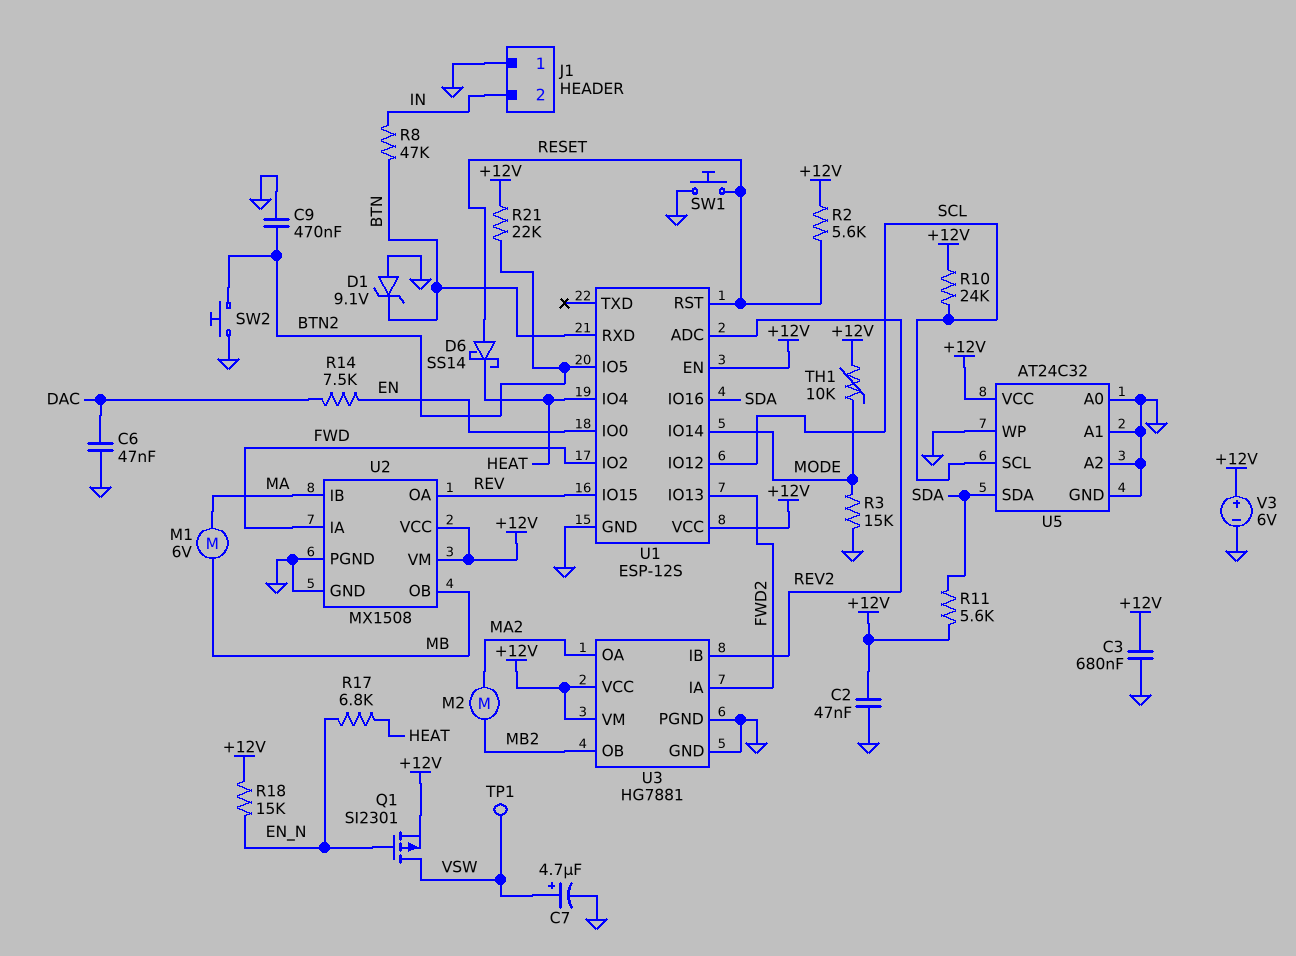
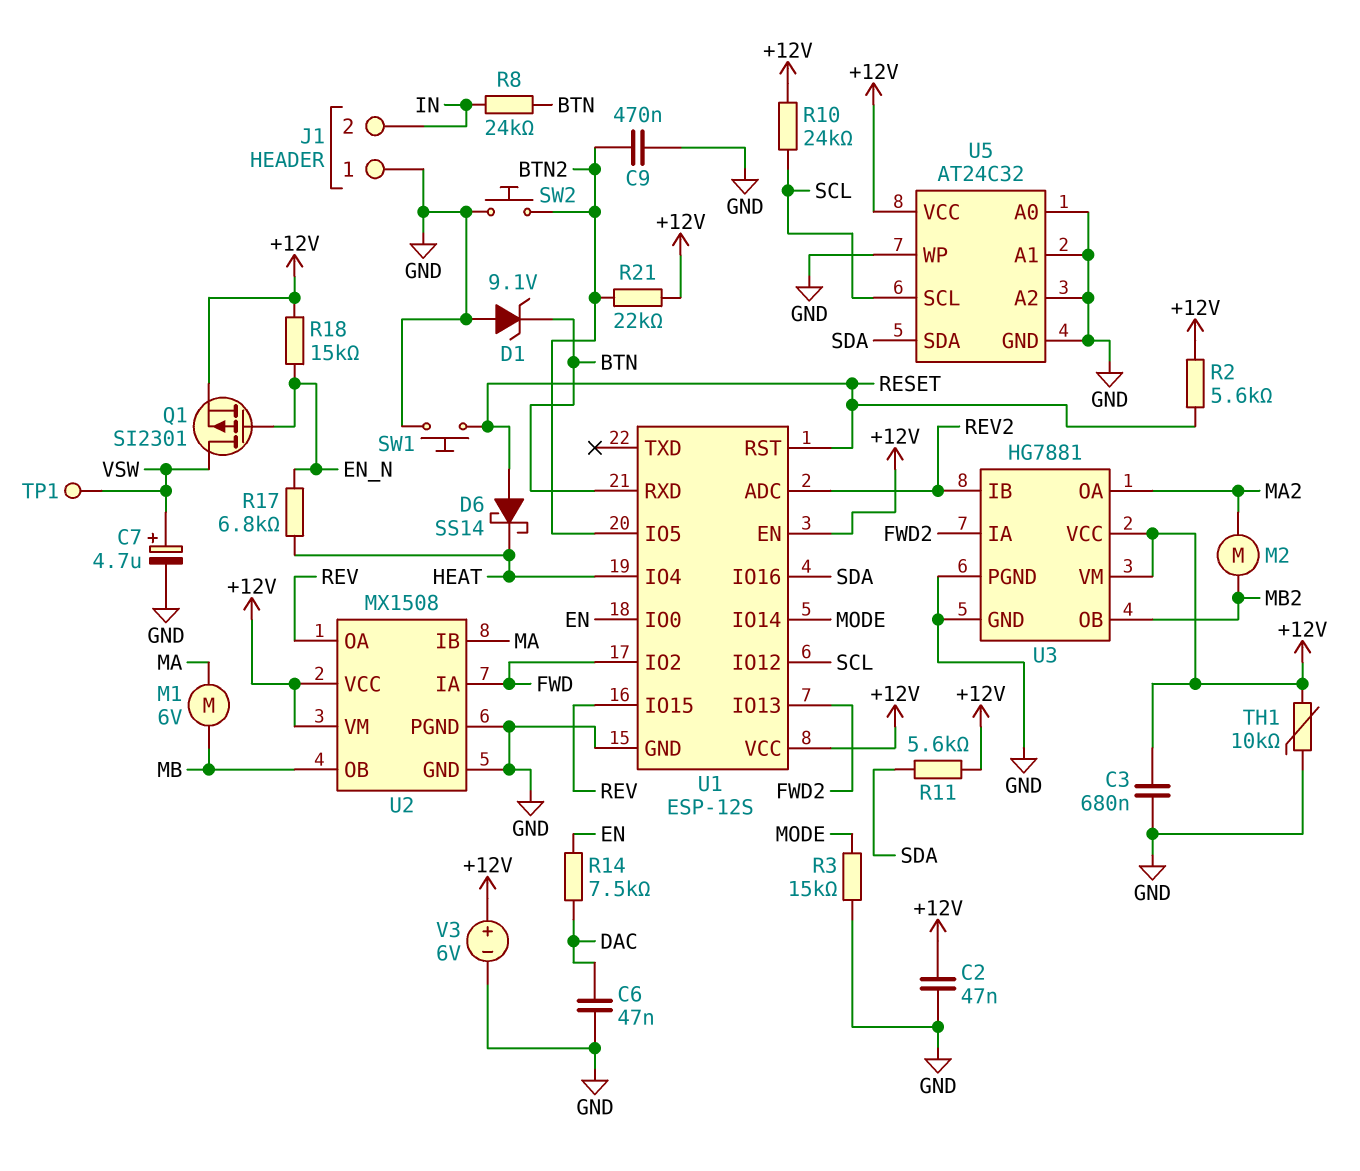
R8: 47k (BTN, IN) -> 24k (BTN, IN)
TH1: 10k (+12V, MODE) -> 10k (+12V, GND)

